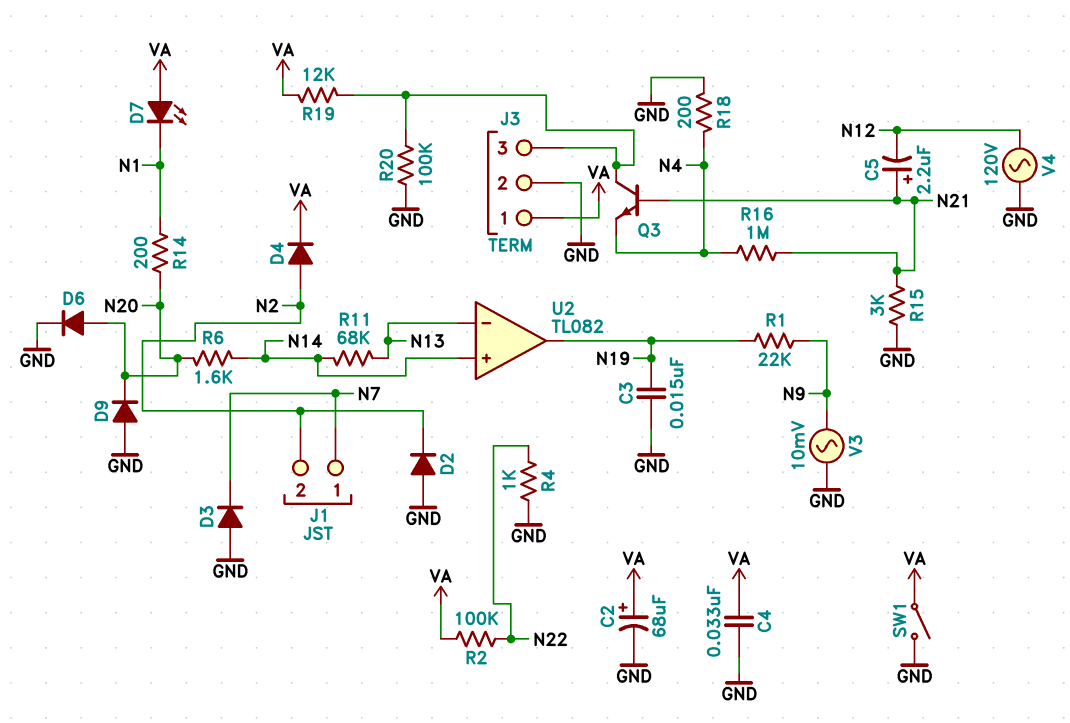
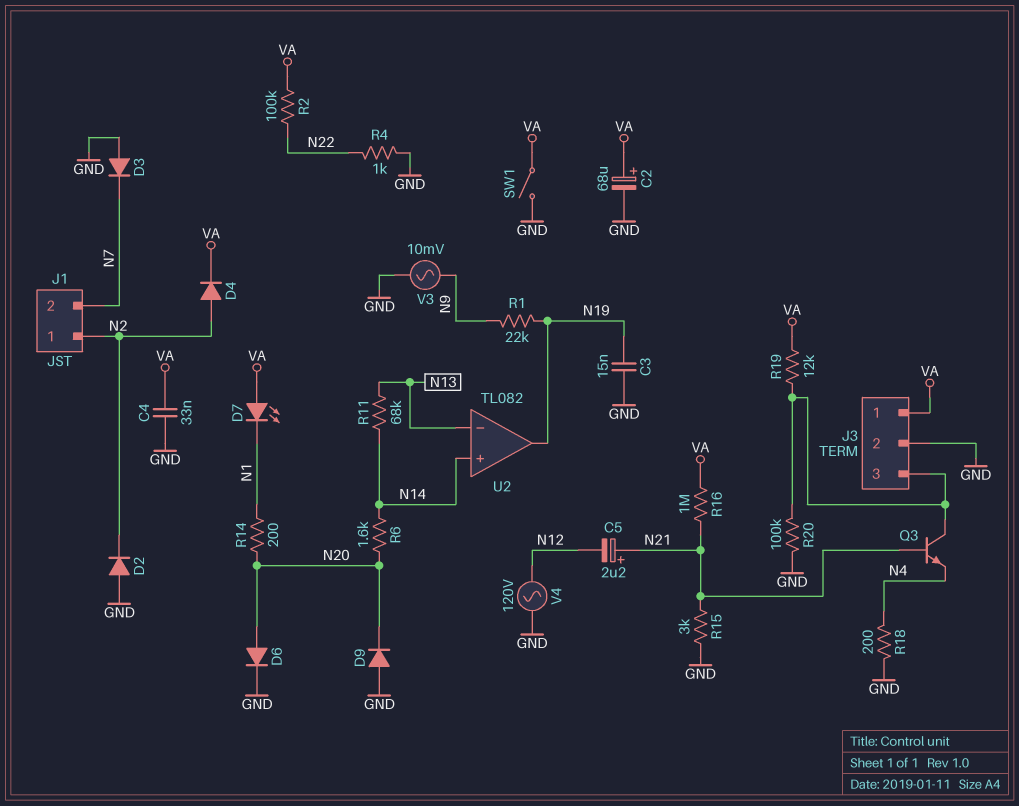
J1 pin 1: N7 -> N2
J1 pin 2: N2 -> N7
R16: 1M (N4, N21) -> 1M (N21, VA)

